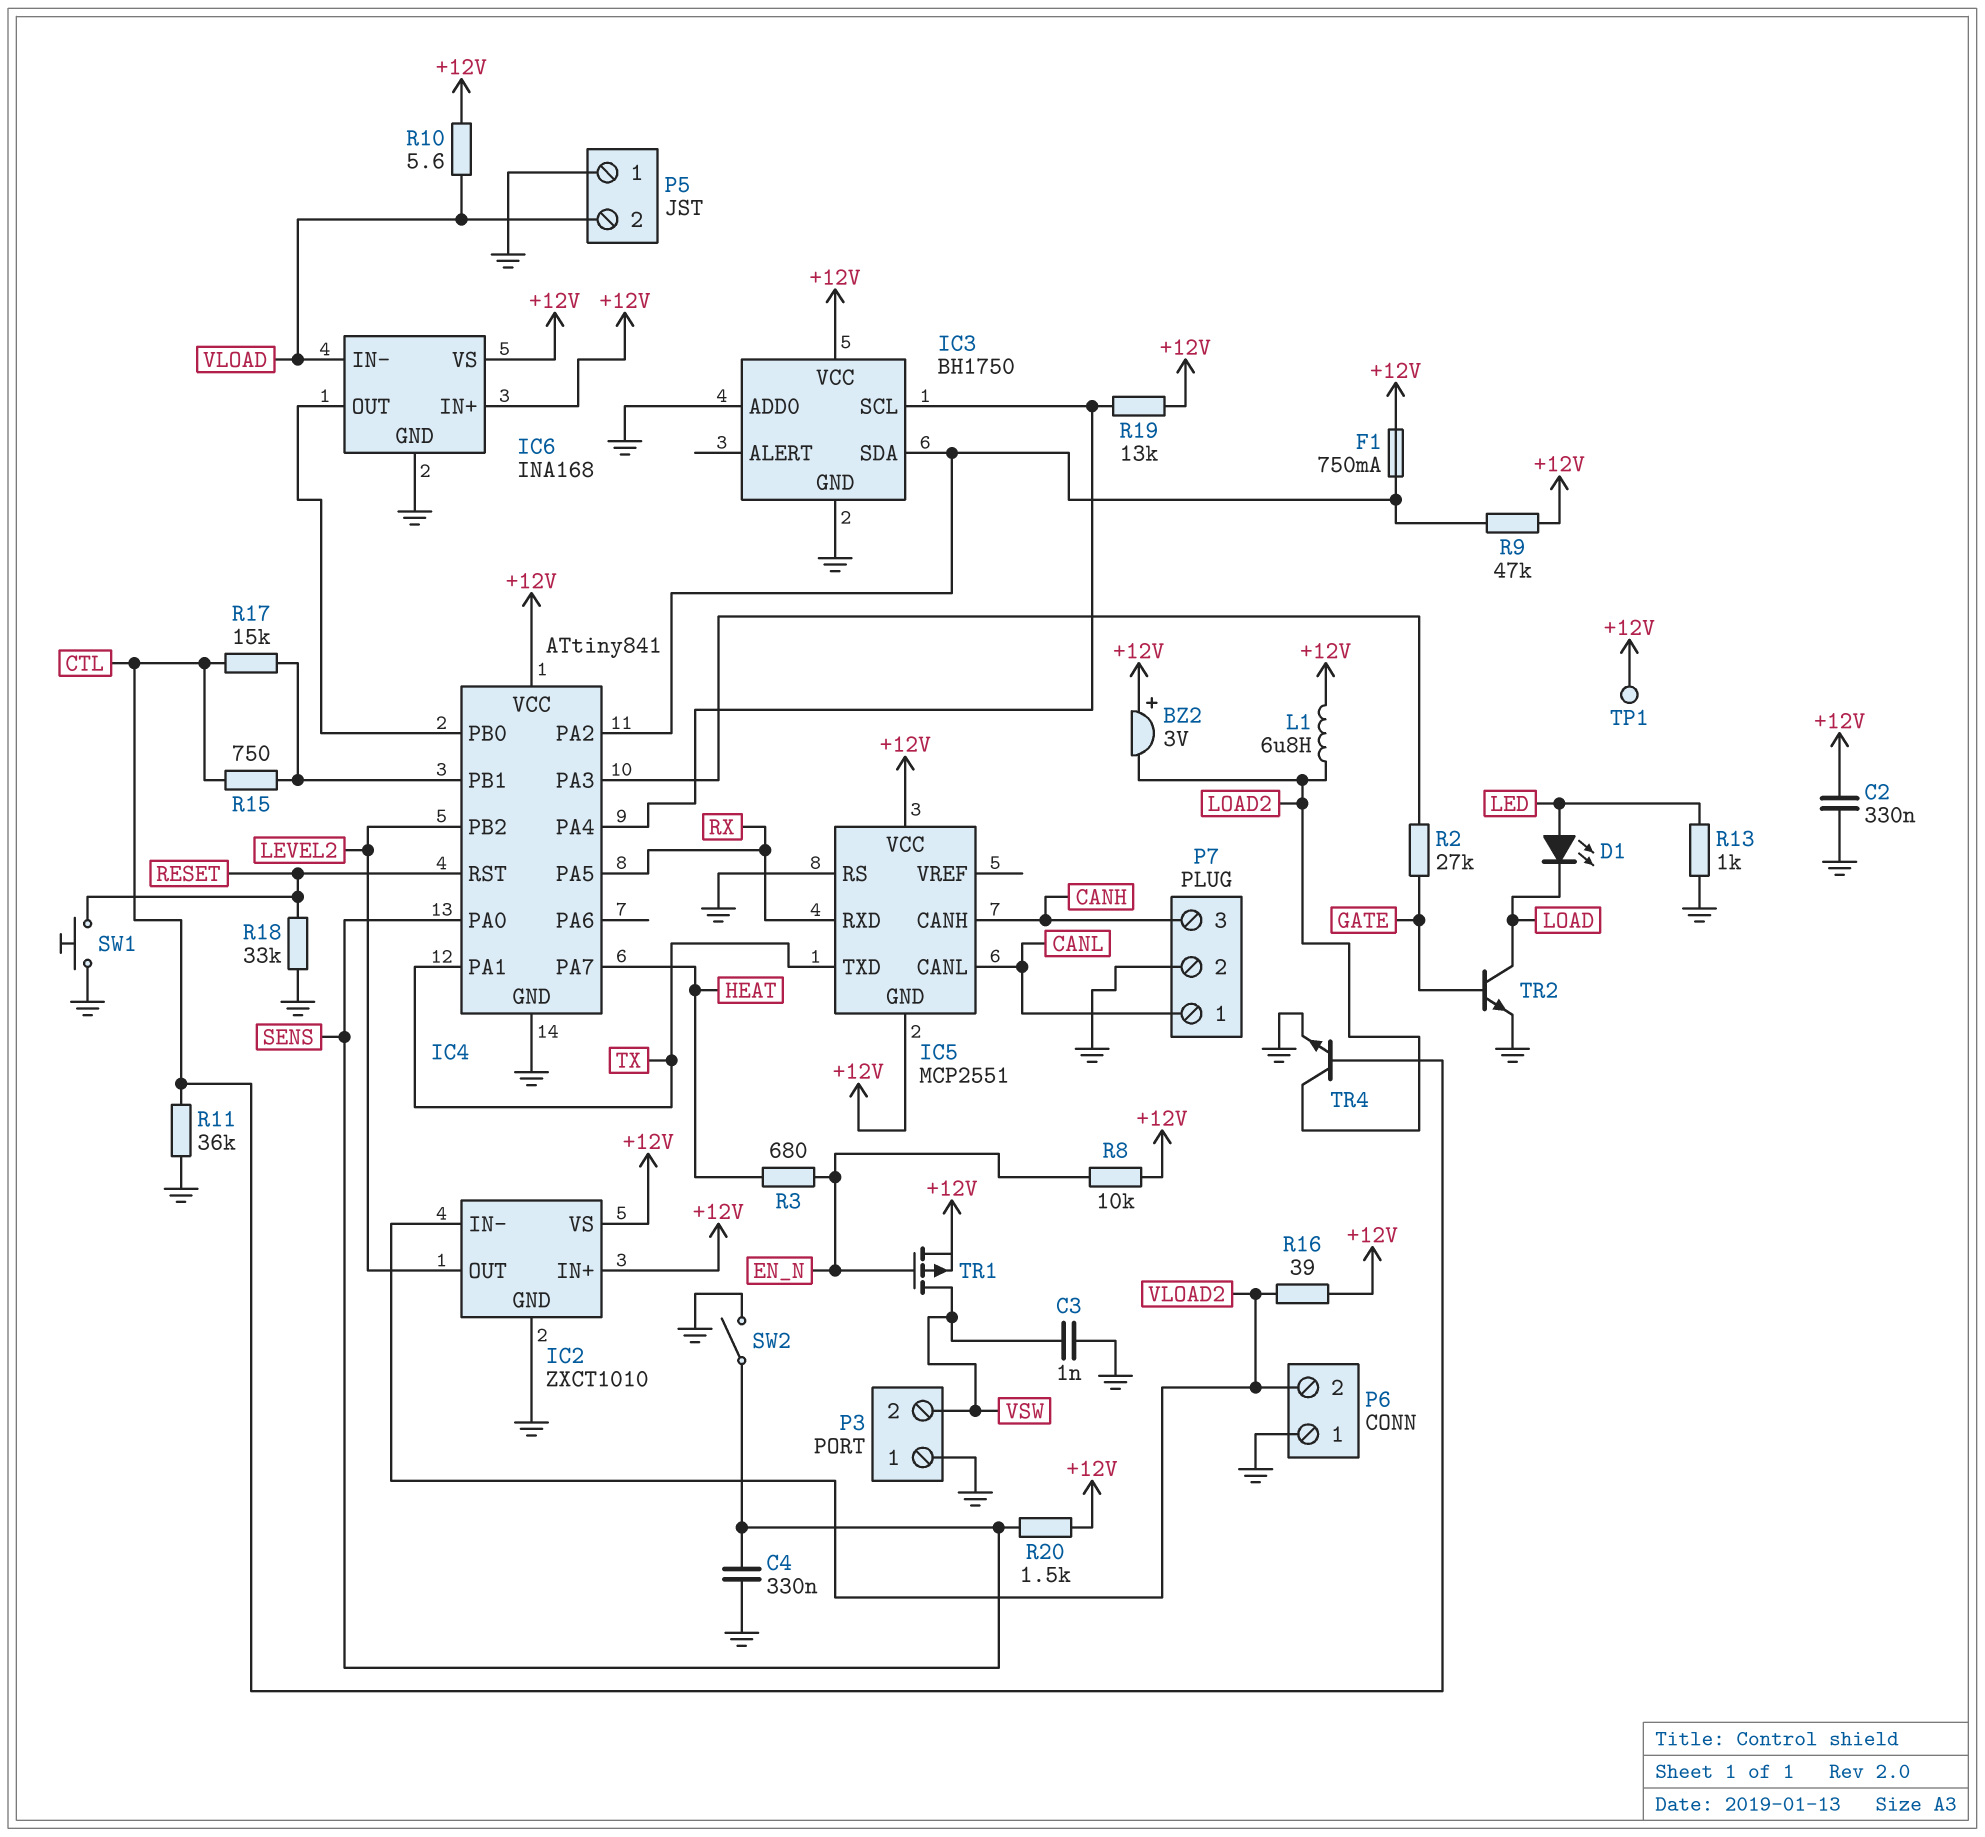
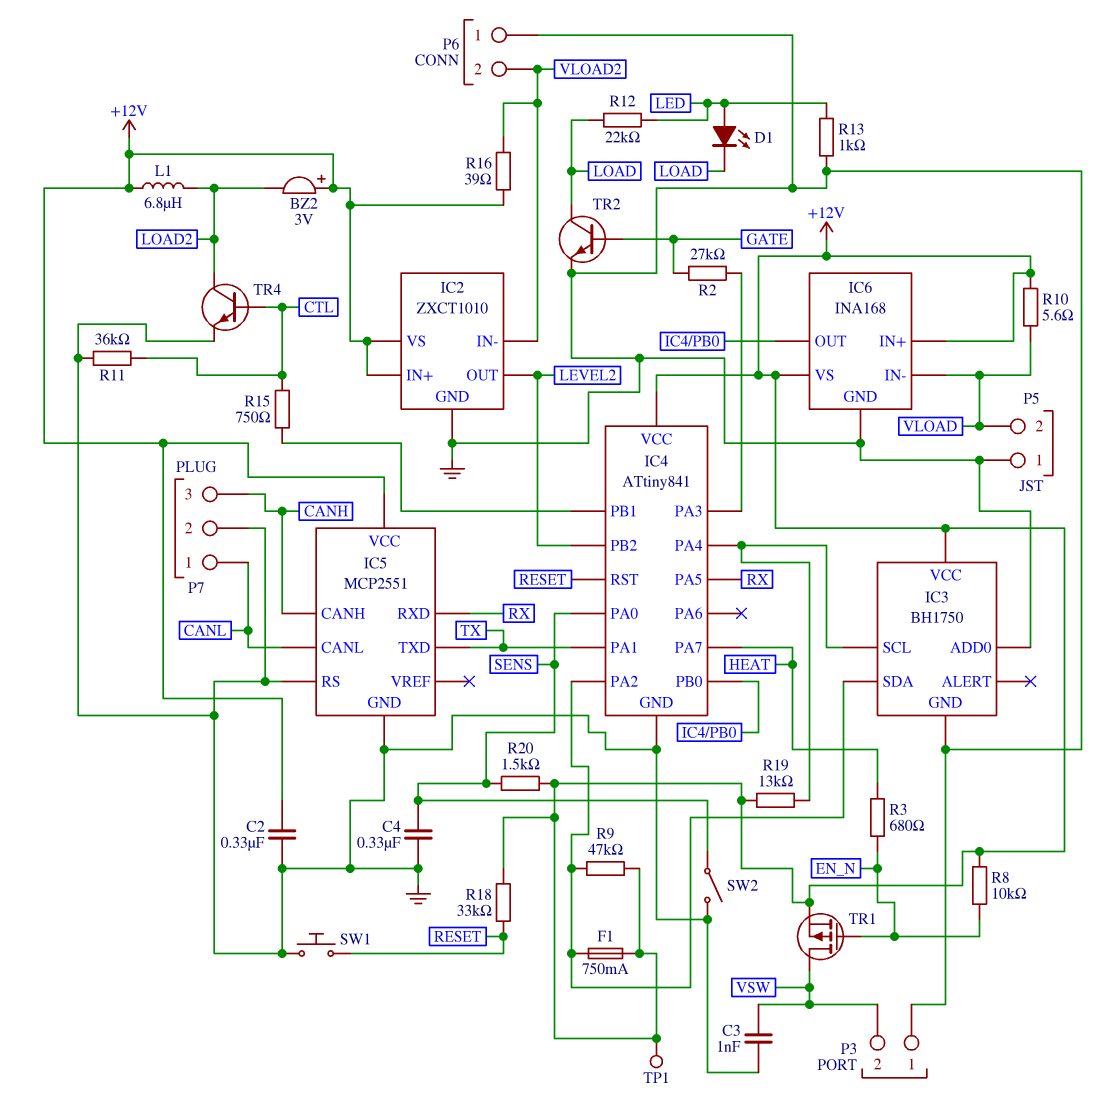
IC5 pin GND: +12V -> GND
R12: none -> 22k (LED, LOAD)
R17: 15k (CTL, IC4/PB1) -> none
R18: 33k (GND, RESET) -> 33k (+12V, RESET)

